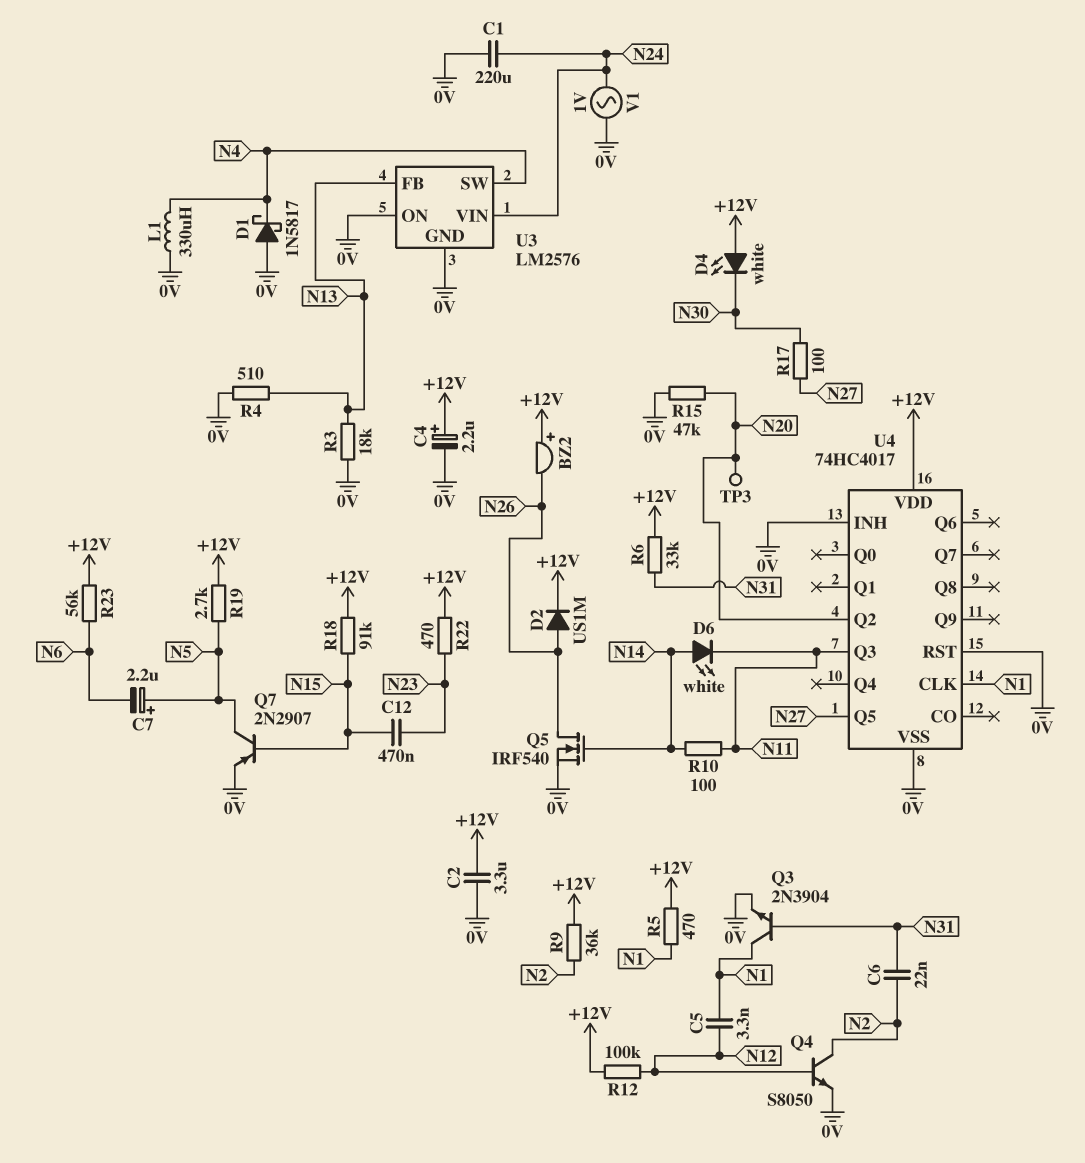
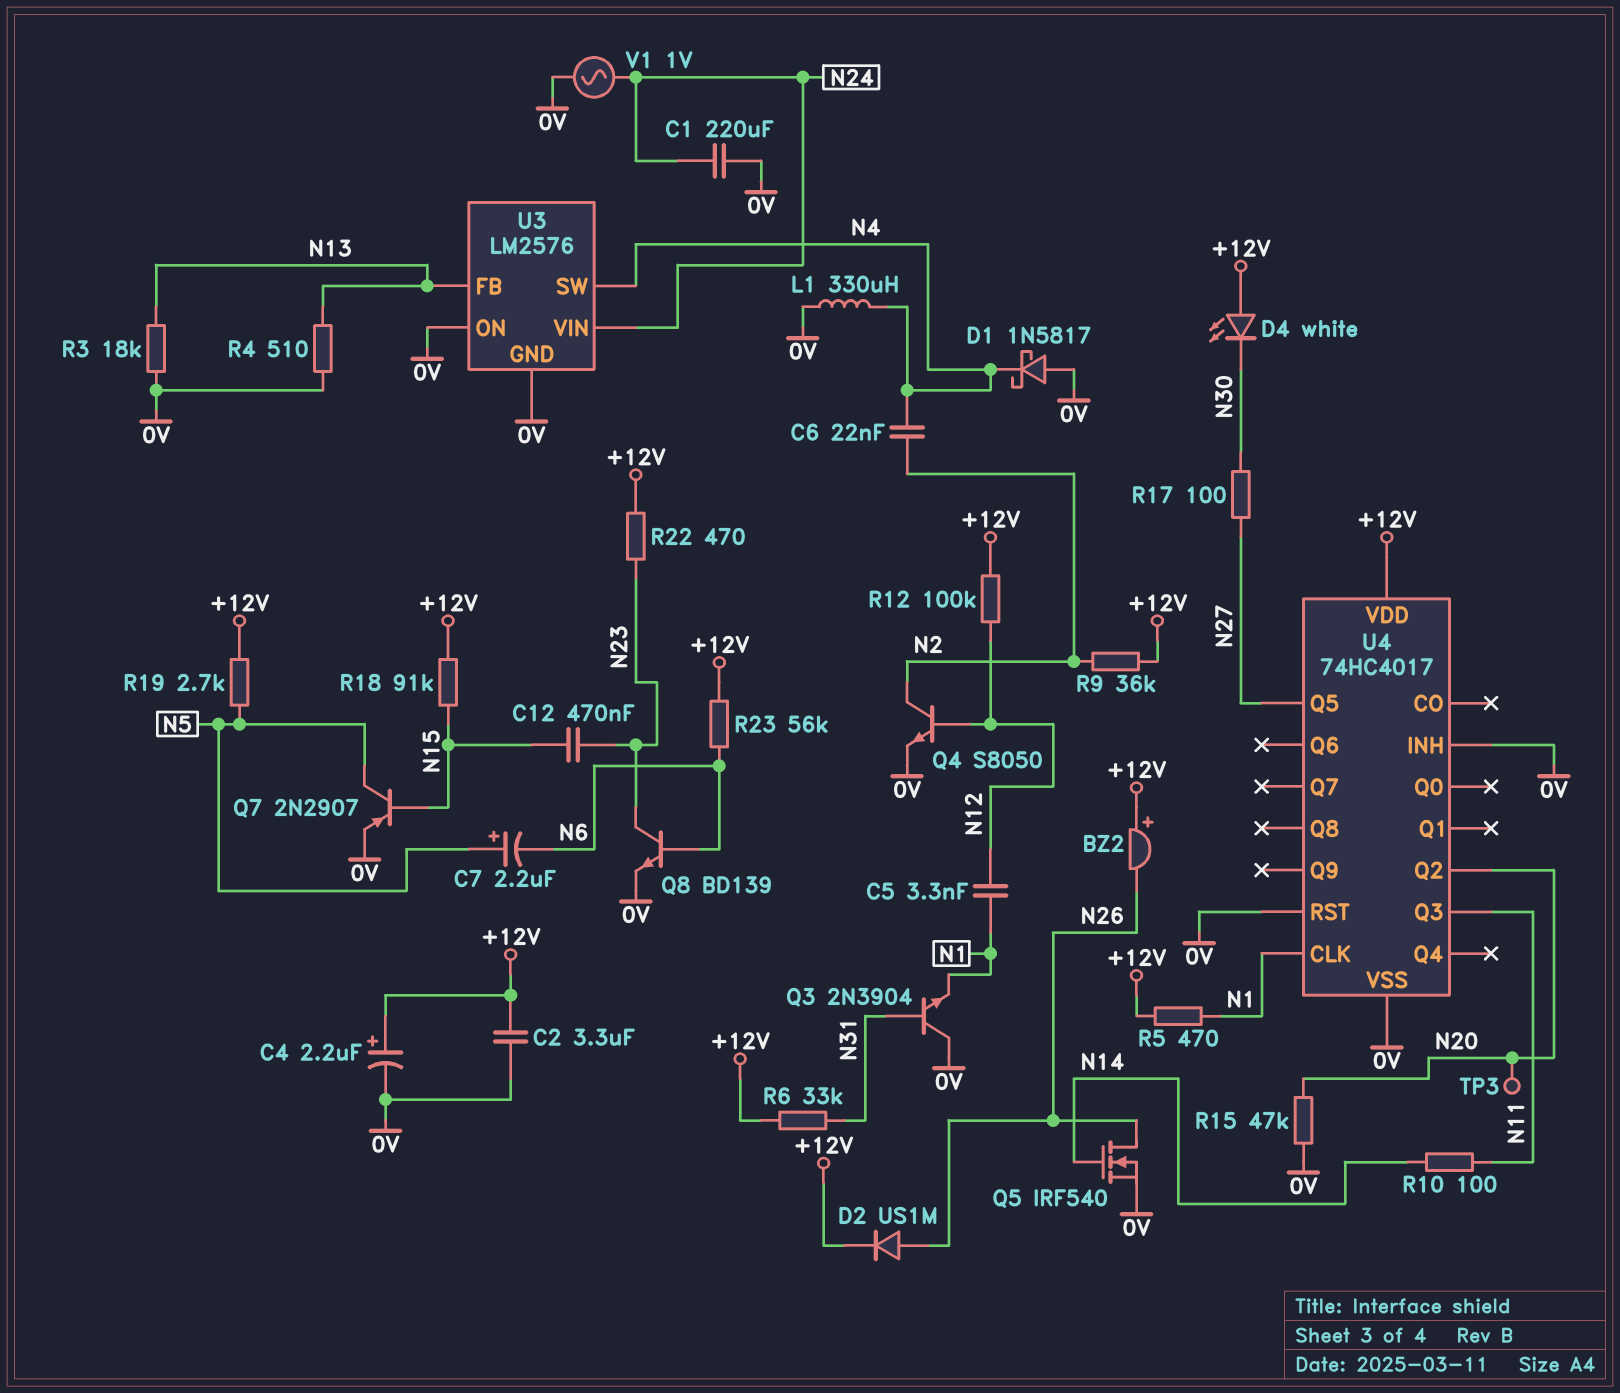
C6: 22nF (N2, N31) -> 22nF (N2, N4)
D6: LED white (A N14, K N11) -> none
Q3: NPN 2N3904 (B N31, C N1, E 0V) -> NPN 2N3904 (B N31, C 0V, E N1)
Q8: none -> NPN BD139 (B N6, C N23, E 0V)

